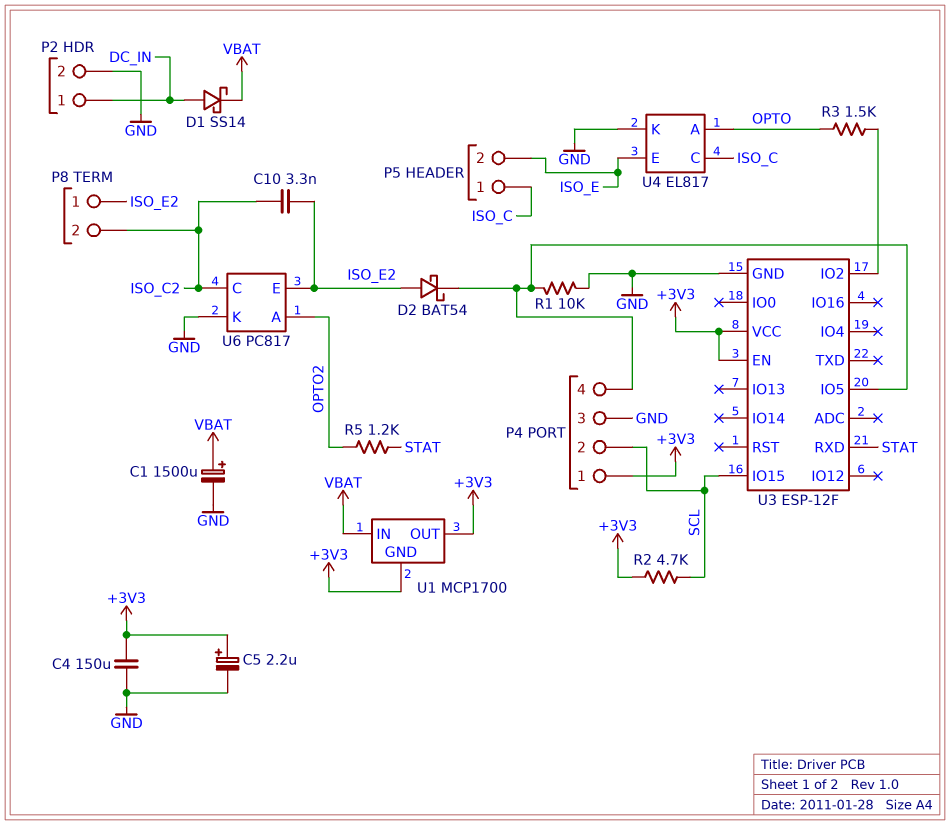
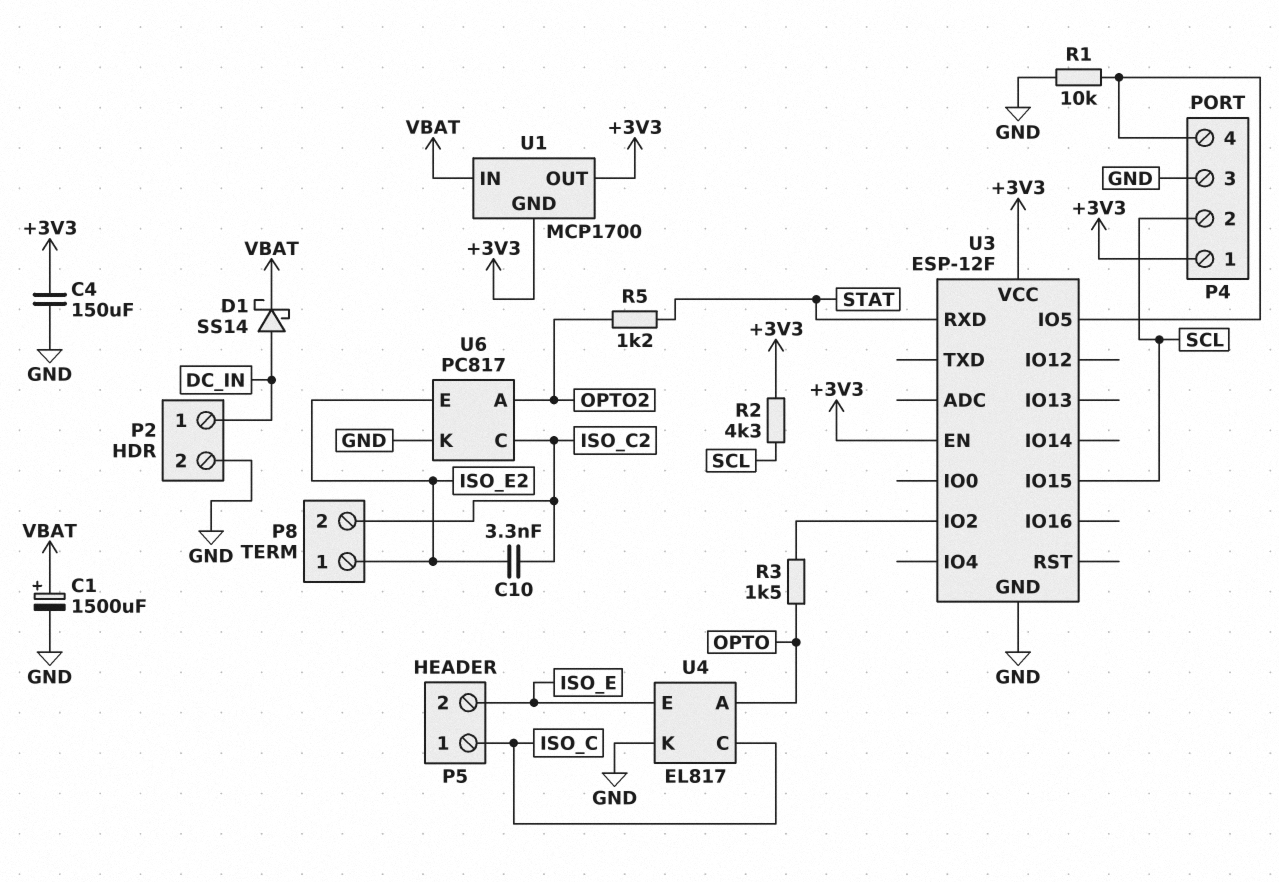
C5: 2.2uF (plus +3V3, minus GND) -> none
D2: schottky BAT54 (A ISO_E2, K P4/4) -> none
R2: 4.7k (+3V3, SCL) -> 4.3k (+3V3, SCL)

